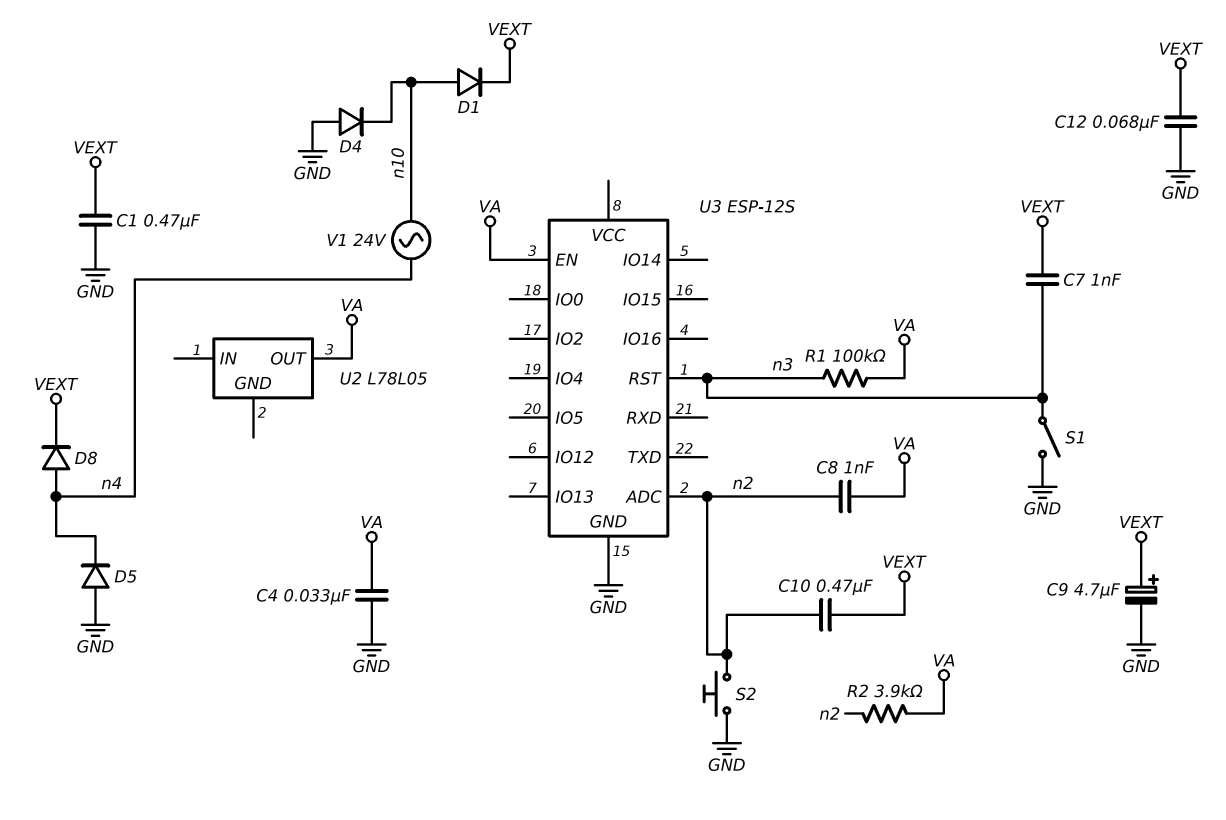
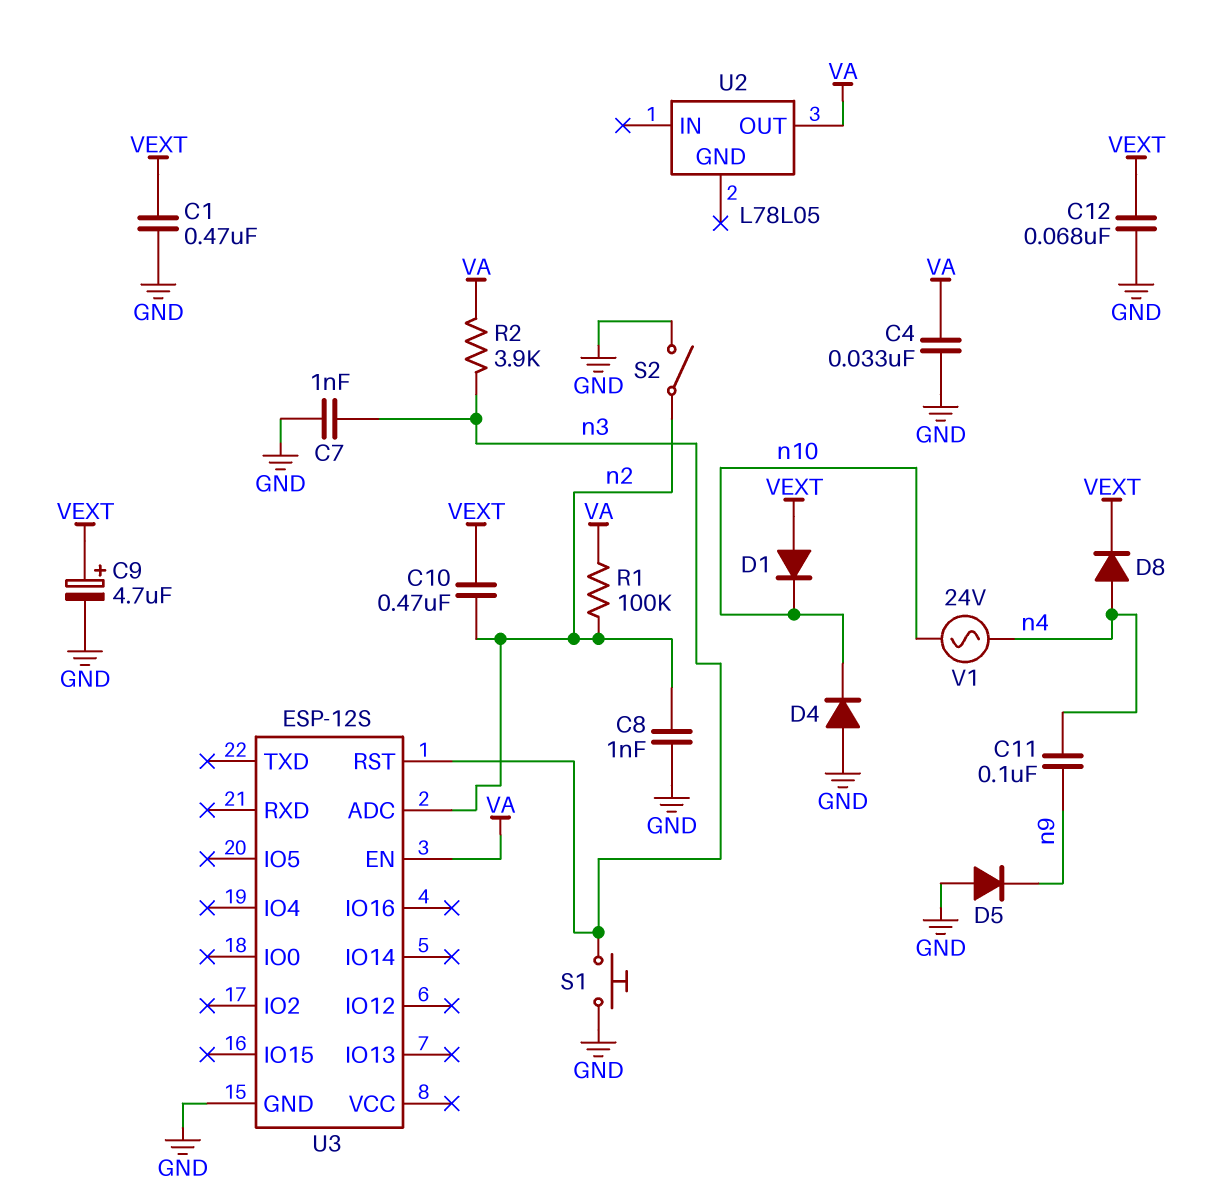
C7: 1nF (VEXT, n3) -> 1nF (GND, n3)
C8: 1nF (VA, n2) -> 1nF (GND, n2)
C11: none -> 100nF (n4, n9)
D1: diode (A n10, K VEXT) -> diode (A VEXT, K n10)
D5: diode (A GND, K n4) -> diode (A GND, K n9)
R1: 100k (VA, n3) -> 100k (VA, n2)
R2: 3.9k (VA, n2) -> 3.9k (VA, n3)
S1: switch (GND, n3) -> button (GND, n3)
S2: button (GND, n2) -> switch (GND, n2)

